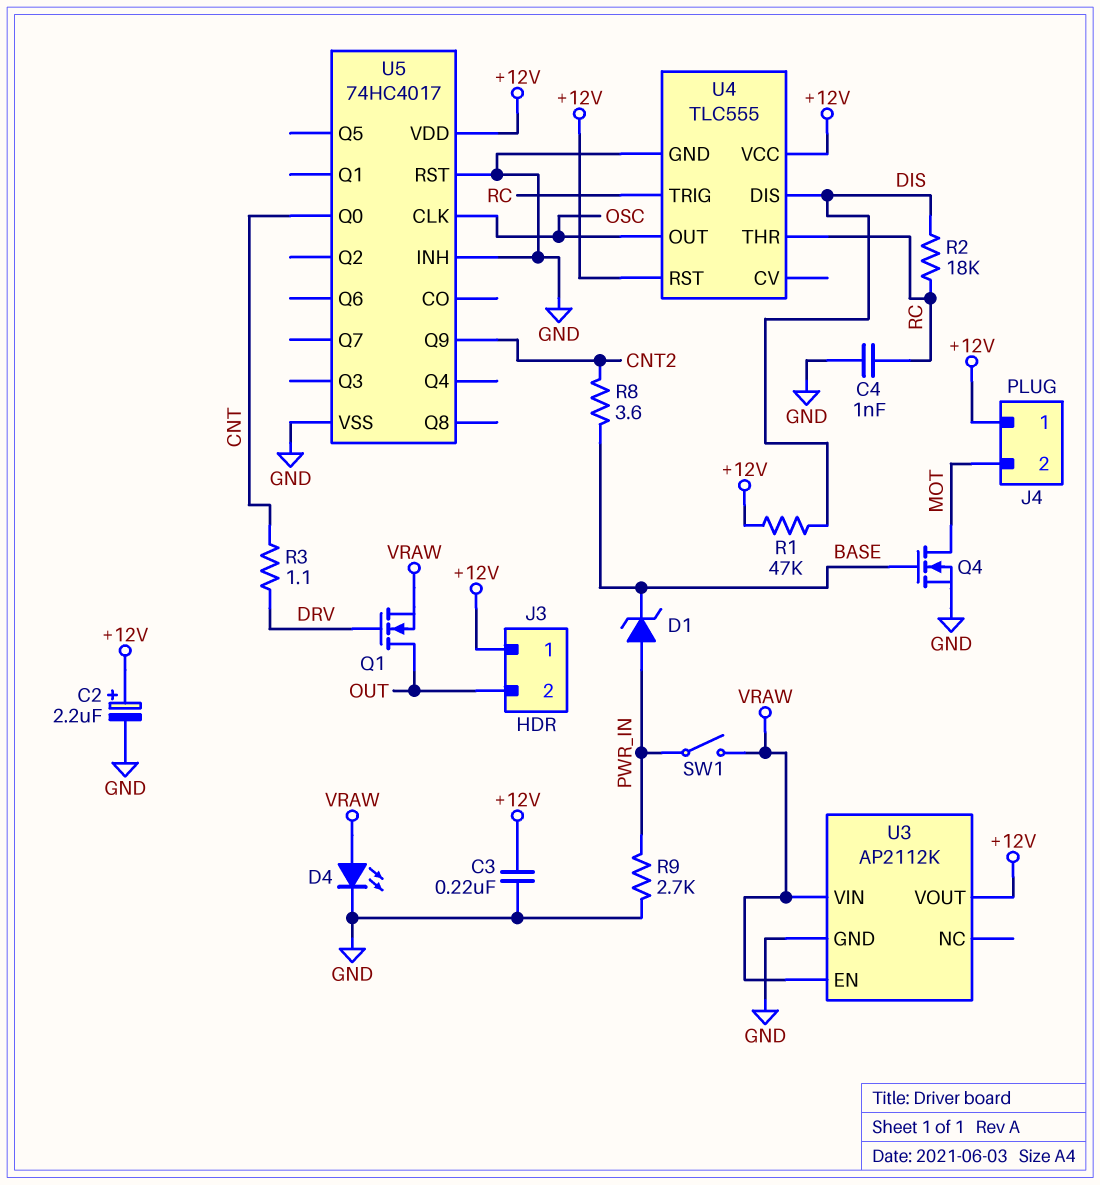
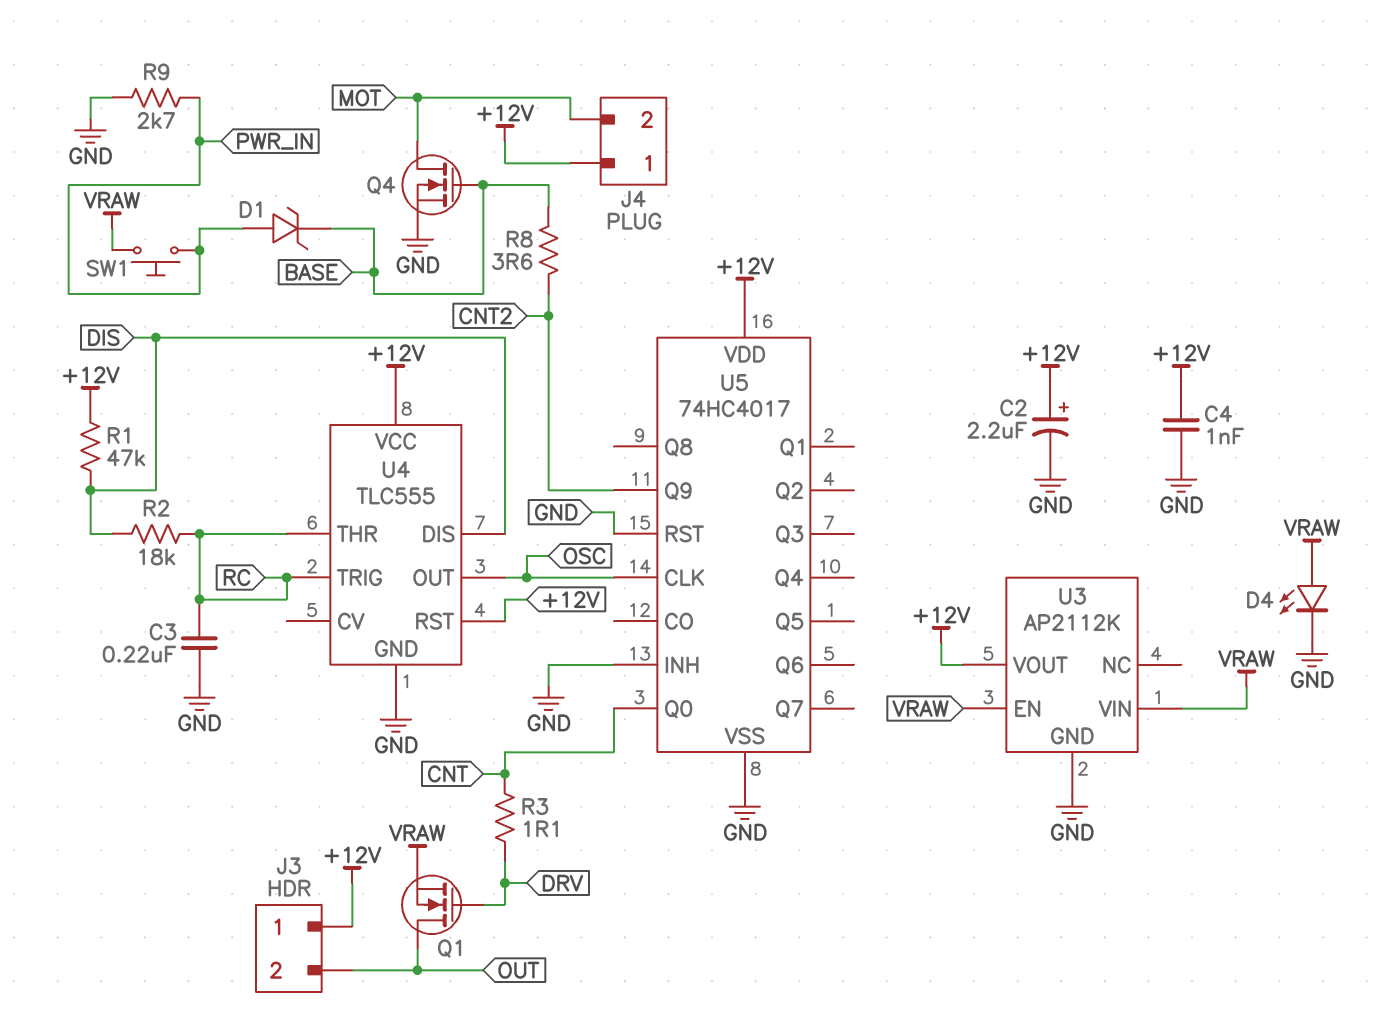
C3: 220nF (+12V, GND) -> 220nF (GND, RC)
C4: 1nF (GND, RC) -> 1nF (+12V, GND)
SW1: switch (PWR_IN, VRAW) -> button (PWR_IN, VRAW)

